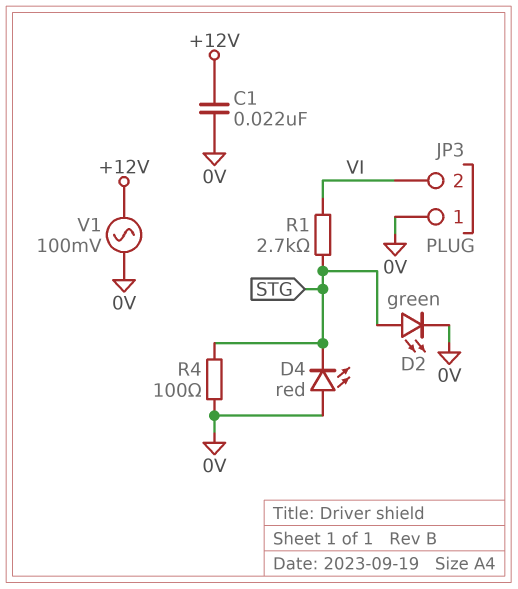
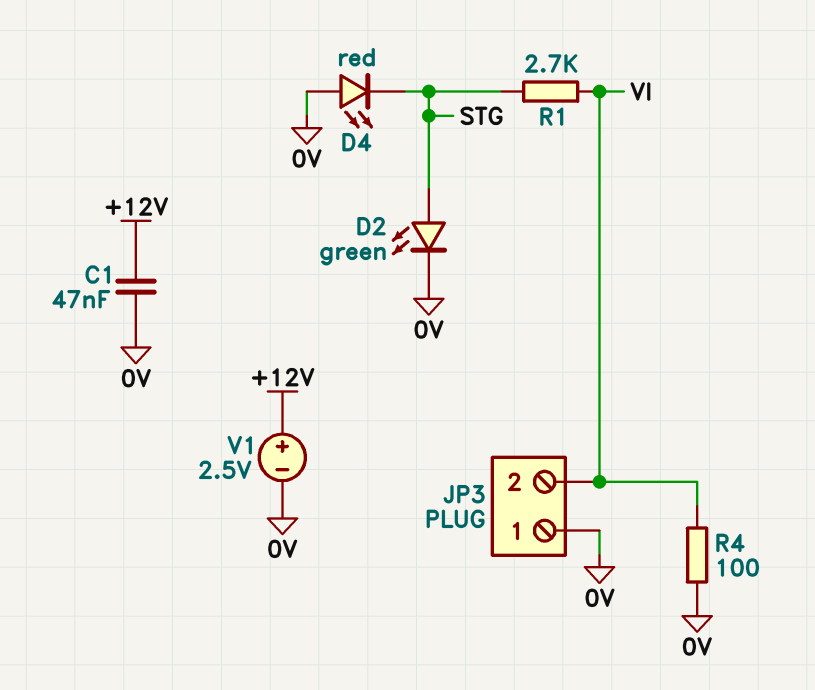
C1: 22nF (+12V, 0V) -> 47nF (+12V, 0V)
R4: 100 (0V, STG) -> 100 (0V, VI)
V1: AC 100mV (+12V, 0V) -> 2.5V (plus +12V, minus 0V)

